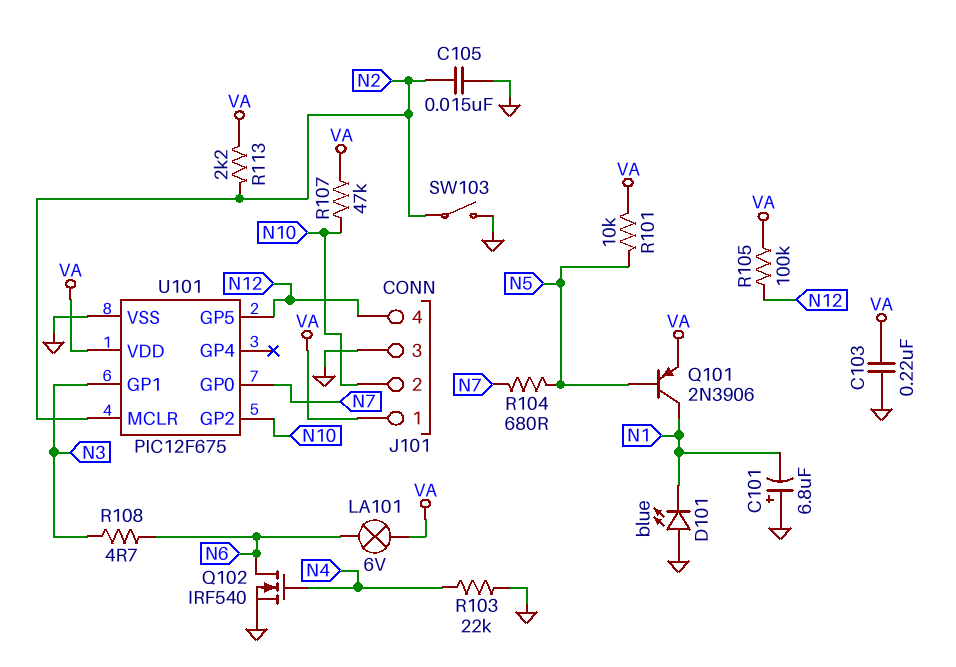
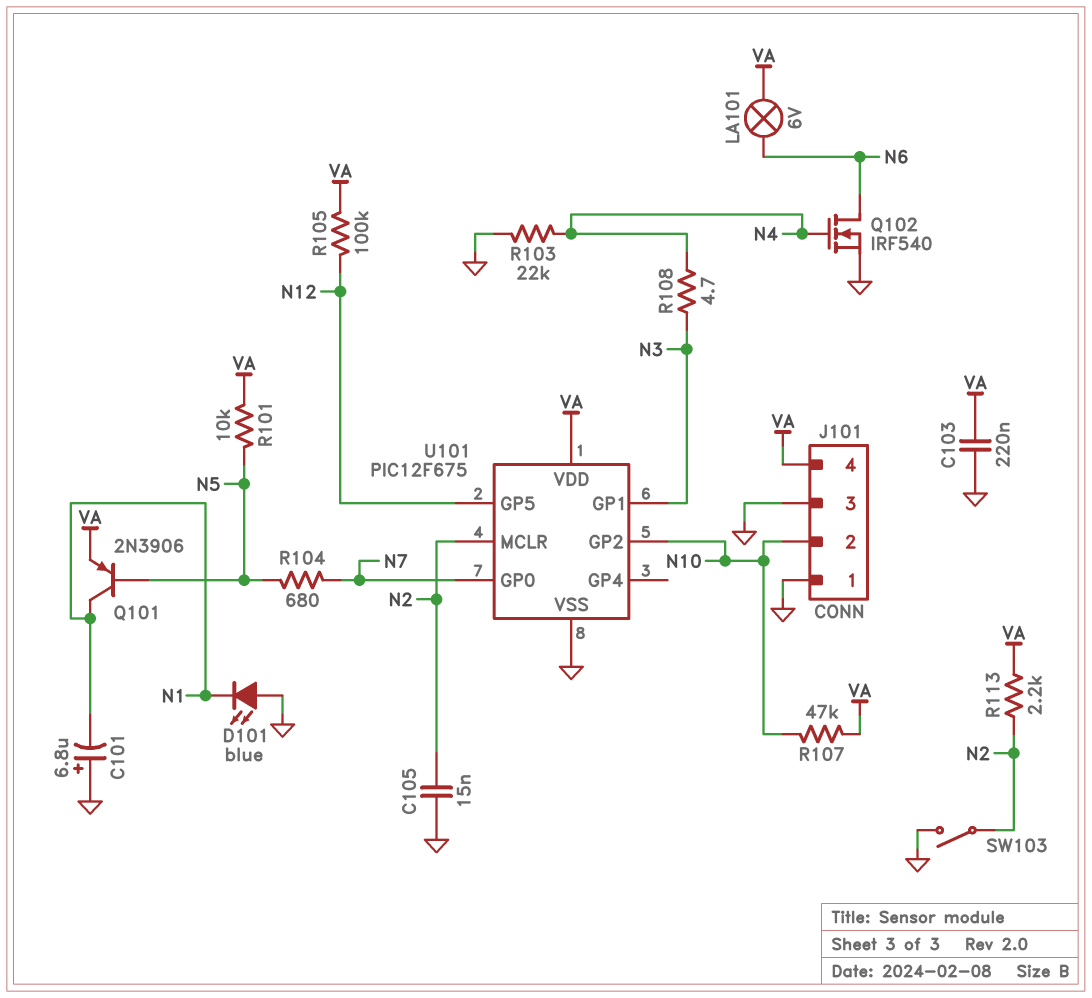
J101 pin 1: VA -> GND
J101 pin 4: N12 -> VA
R108: 4.7 (N3, N6) -> 4.7 (N3, N4)

